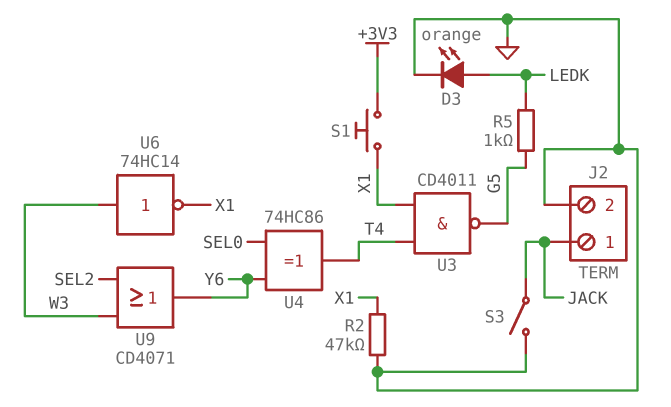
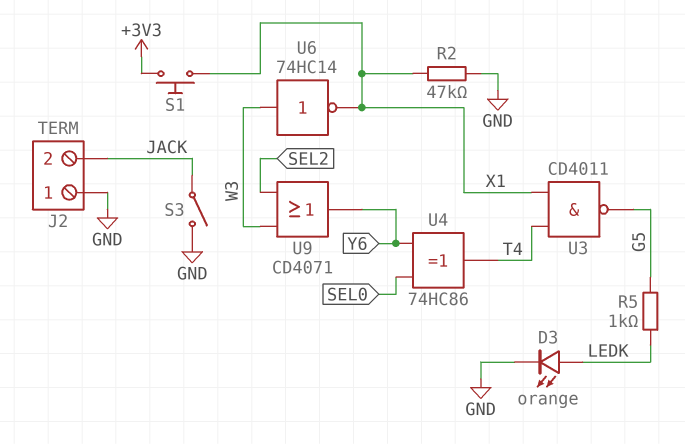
J2 pin 1: JACK -> GND
J2 pin 2: GND -> JACK

